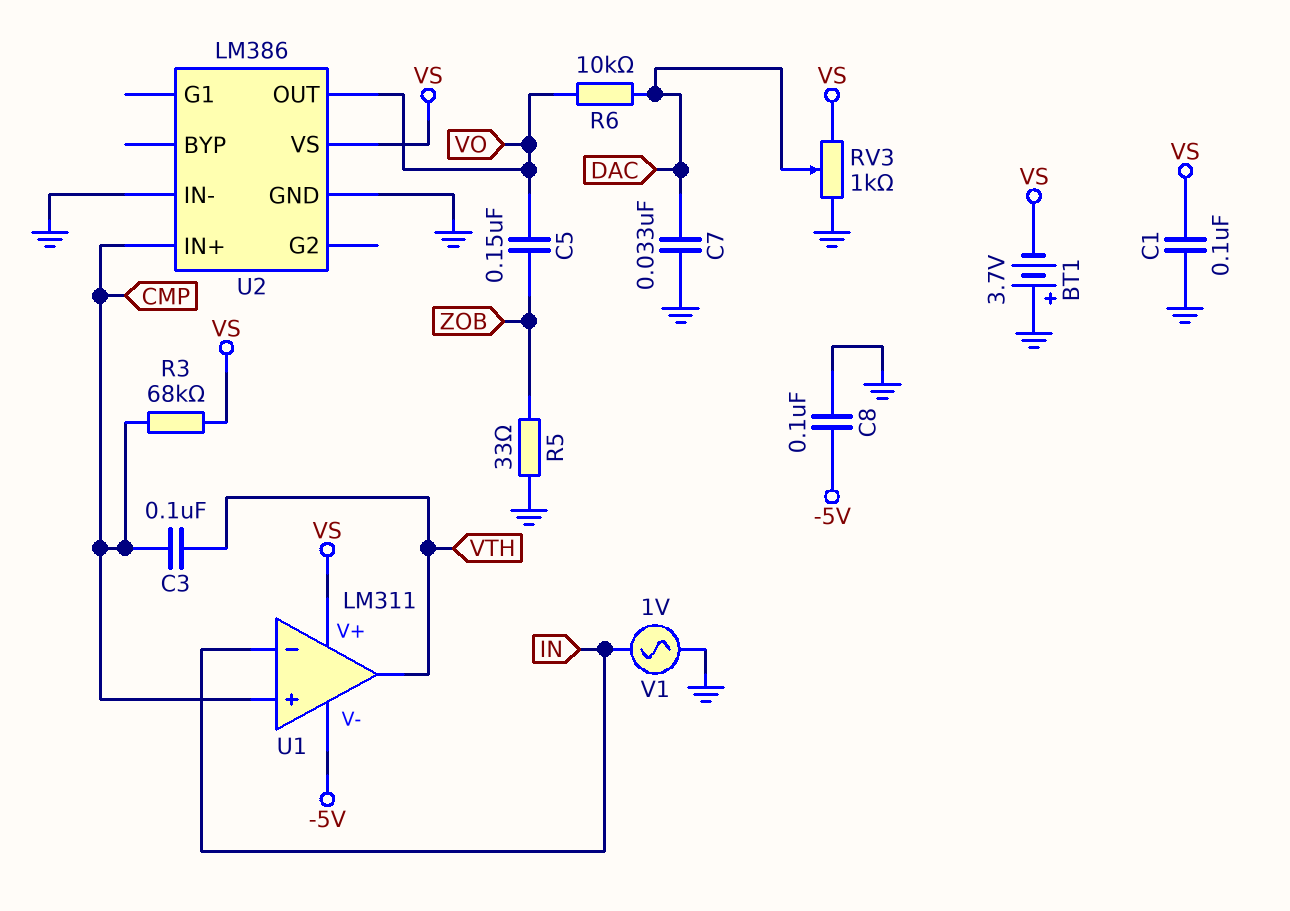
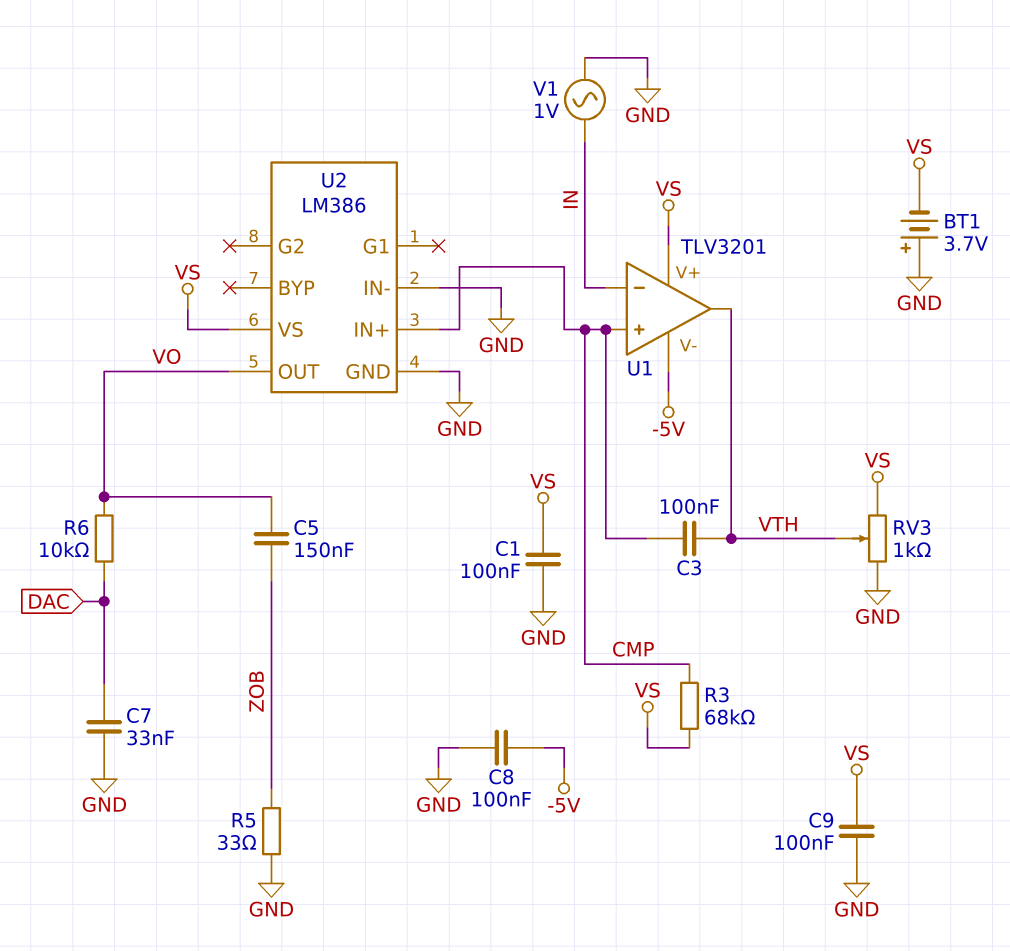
C9: none -> 100nF (GND, VS)
RV3: 1k (GND, VS, wiper DAC) -> 1k (GND, VS, wiper VTH)
U1: LM311 -> TLV3201

